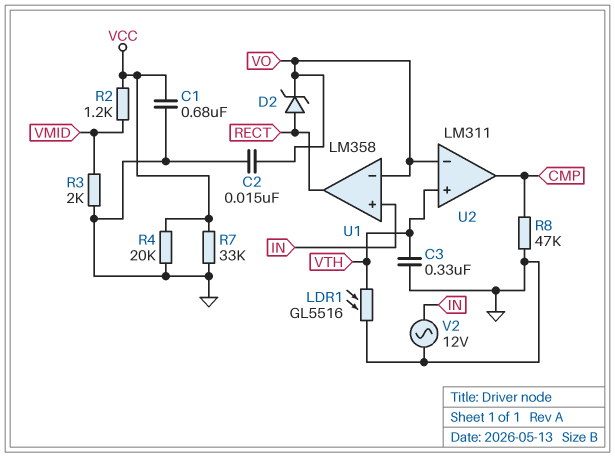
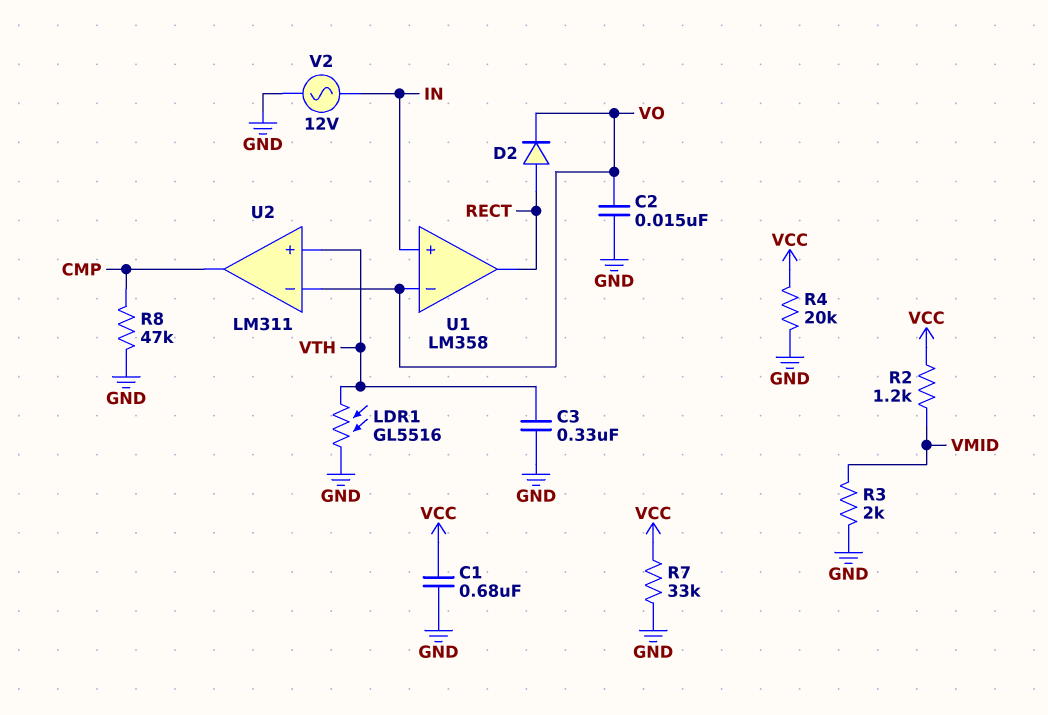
D2: zener (A RECT, K VO) -> diode (A RECT, K VO)

